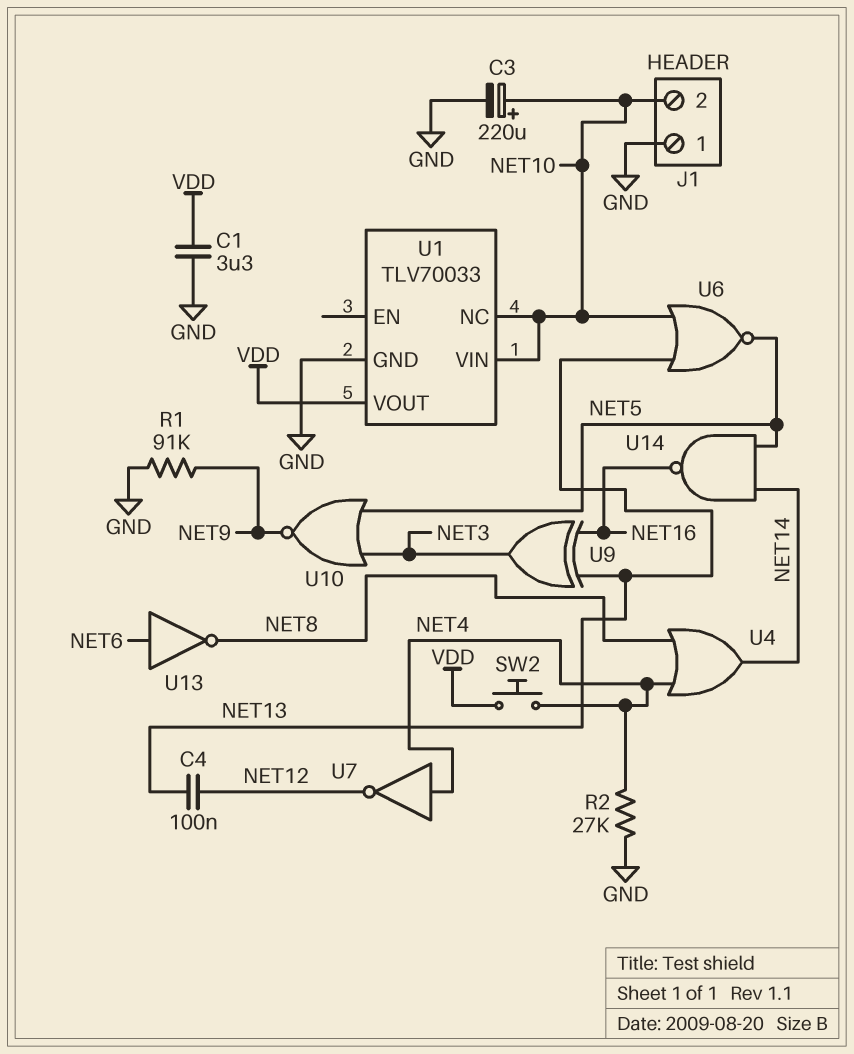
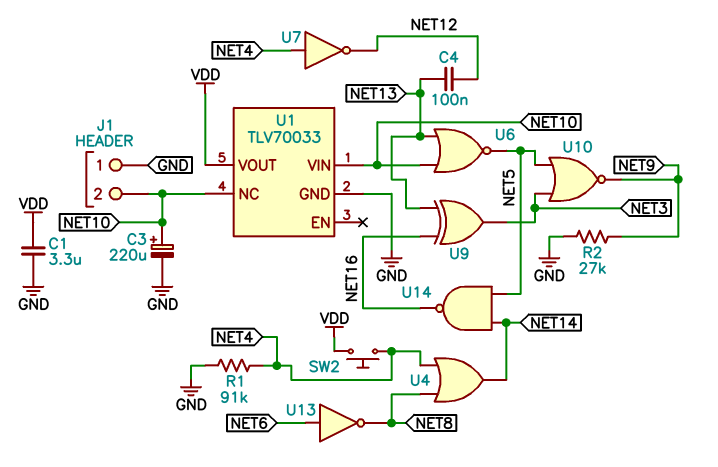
R1: 91k (GND, NET9) -> 91k (GND, NET4)
R2: 27k (GND, NET4) -> 27k (GND, NET9)

